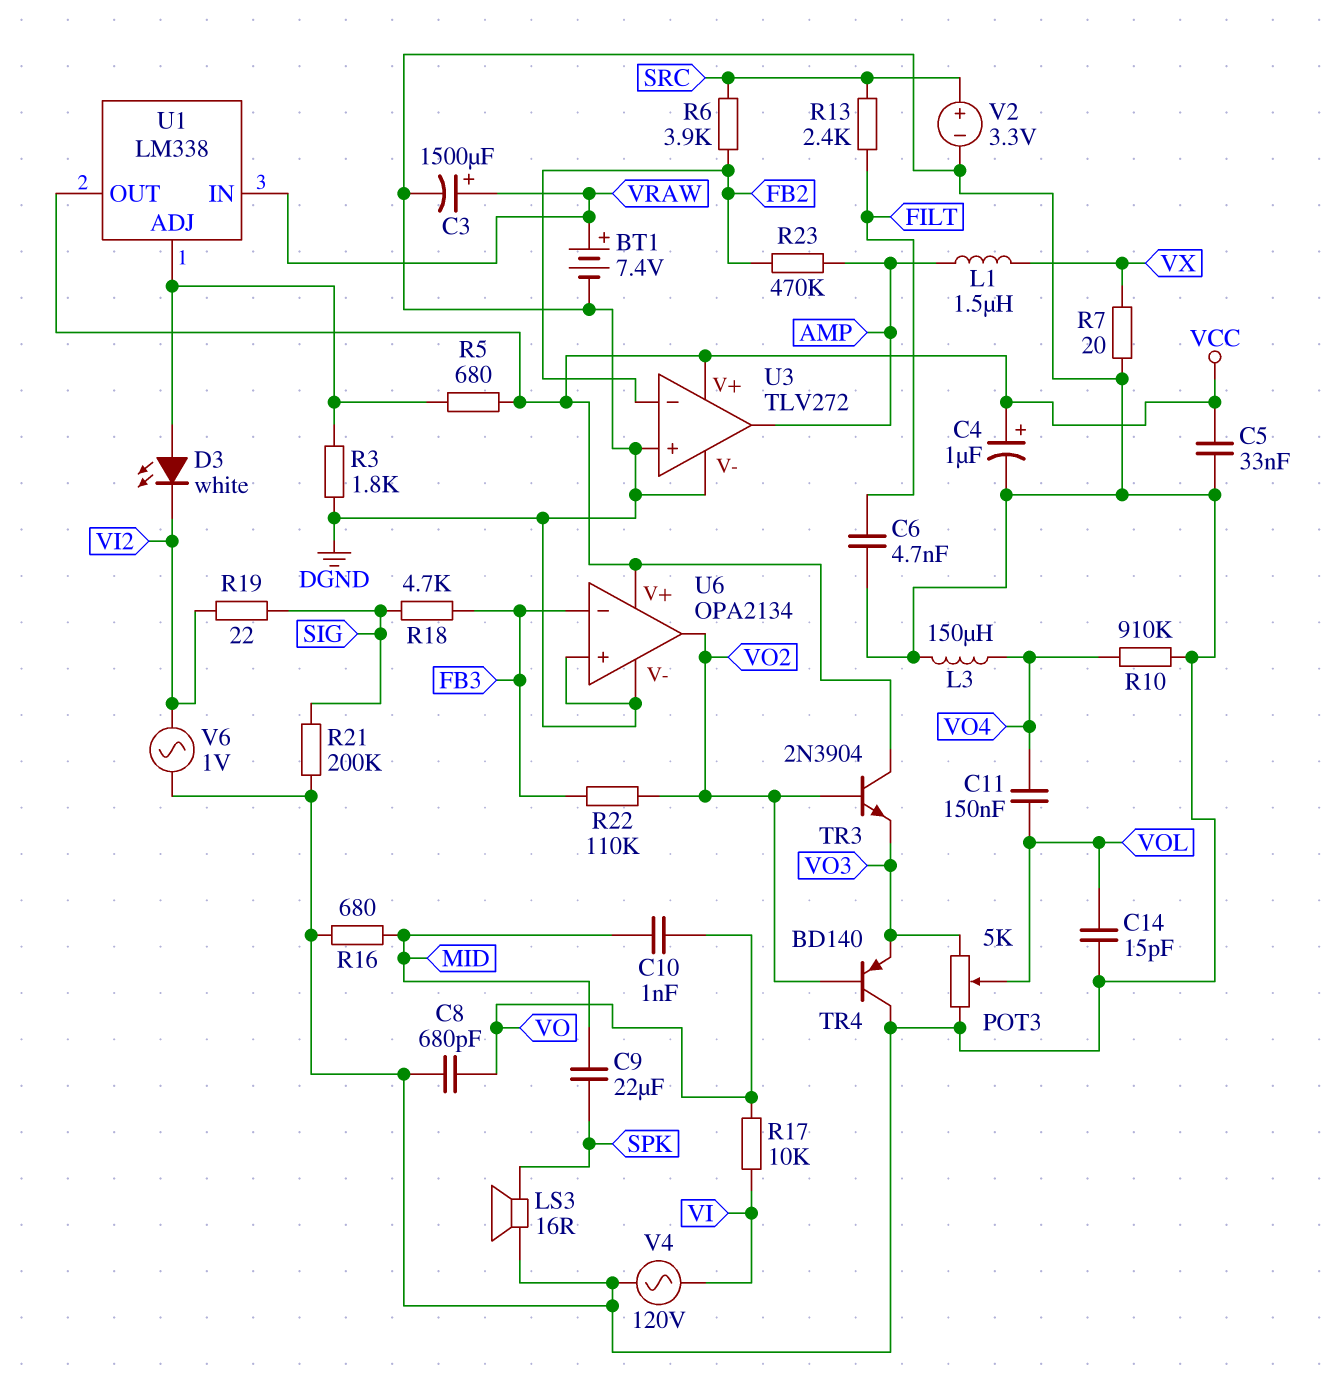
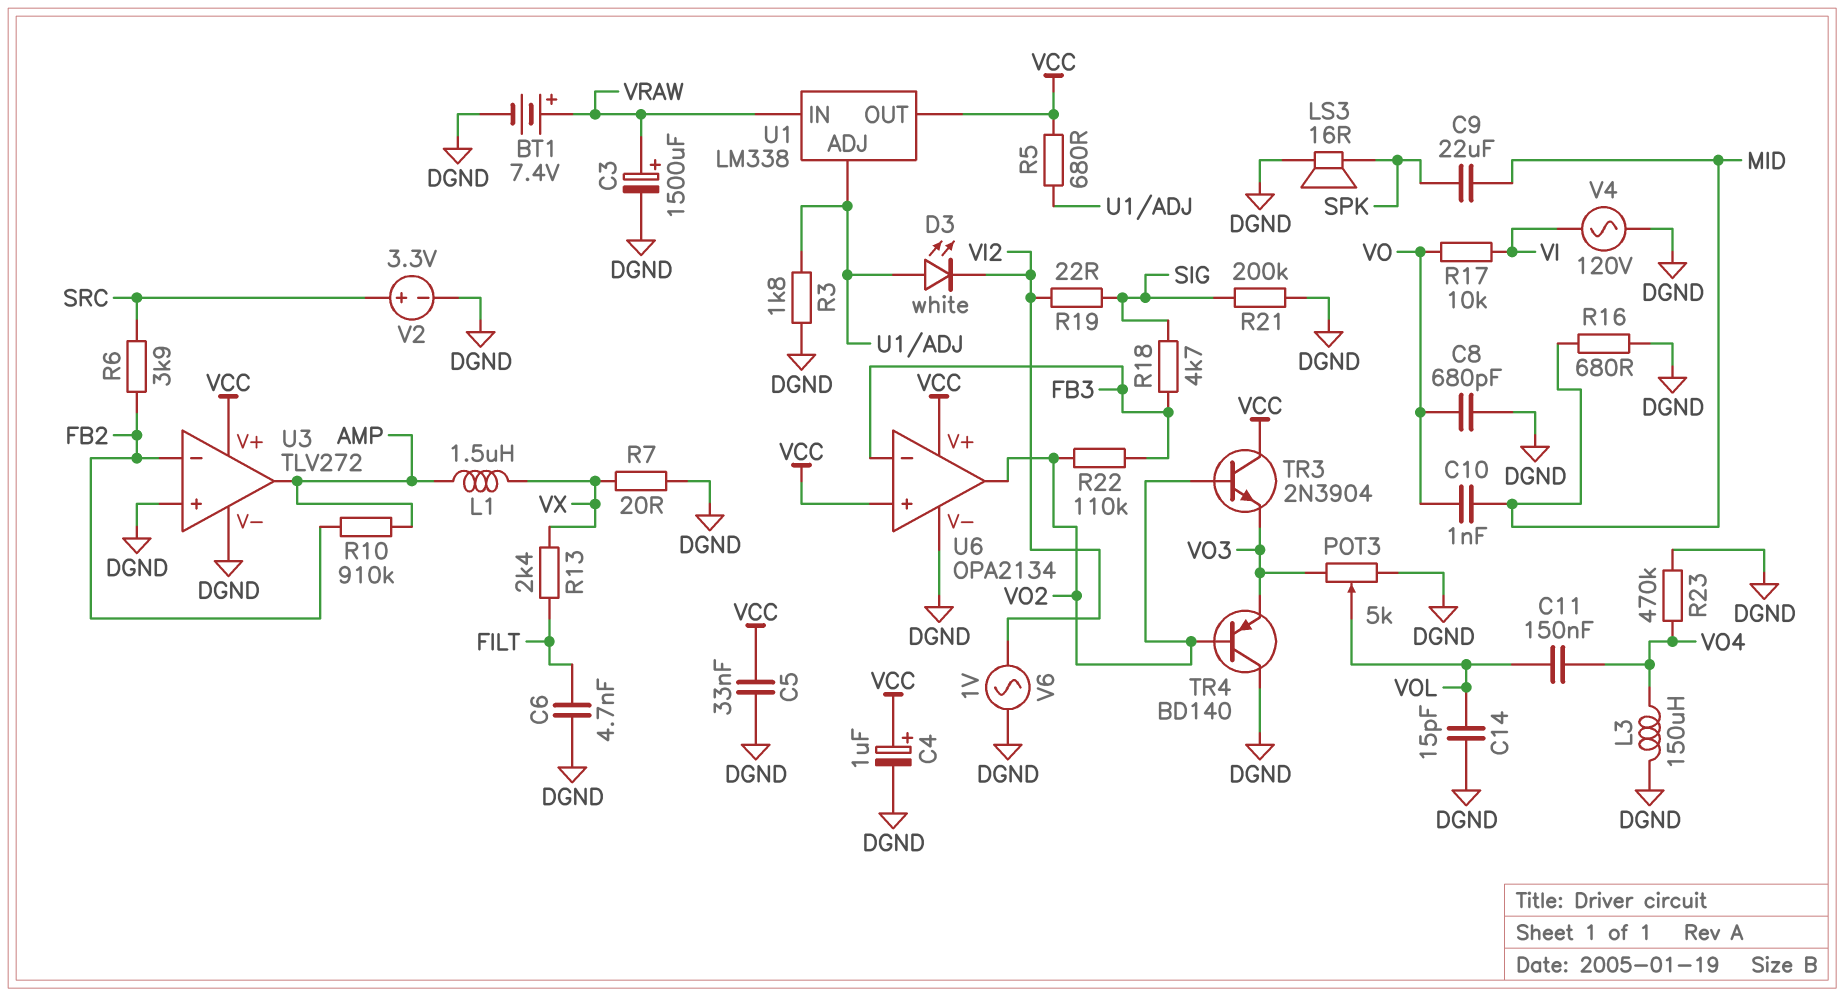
R10: 910k (DGND, VO4) -> 910k (AMP, FB2)
R13: 2.4k (FILT, SRC) -> 2.4k (FILT, VX)
R23: 470k (AMP, FB2) -> 470k (DGND, VO4)
U6 pin in+: DGND -> VCC

